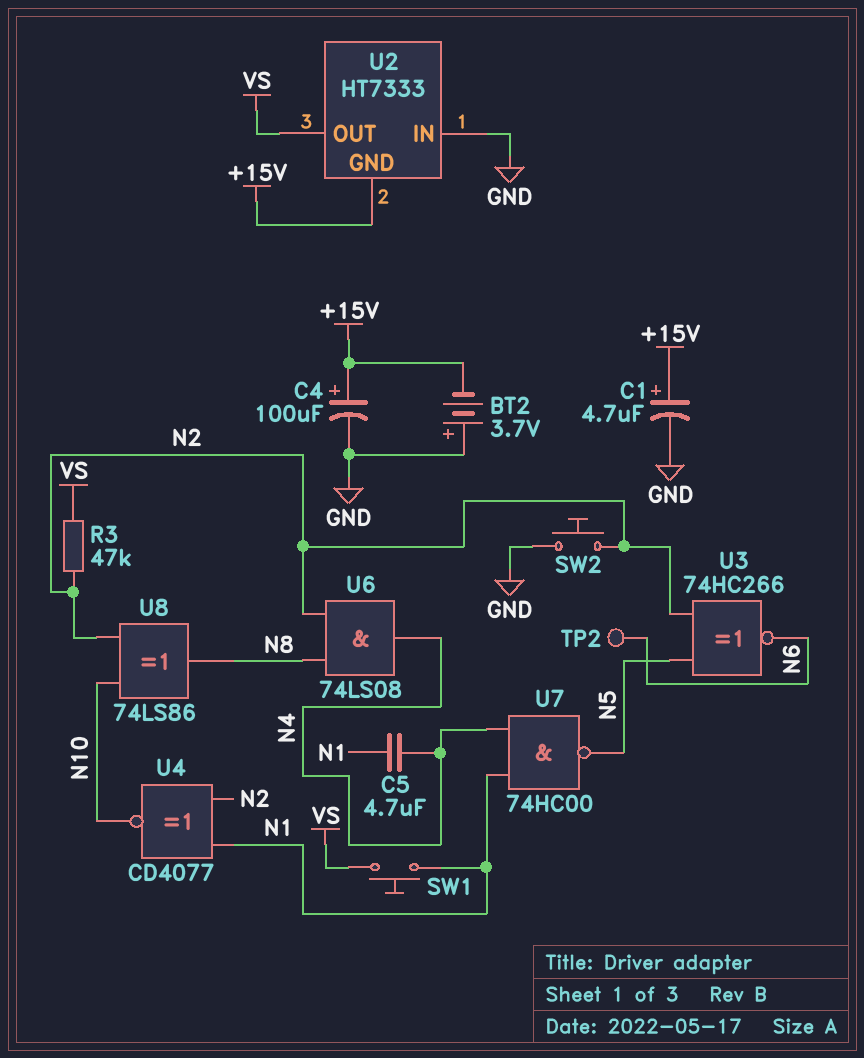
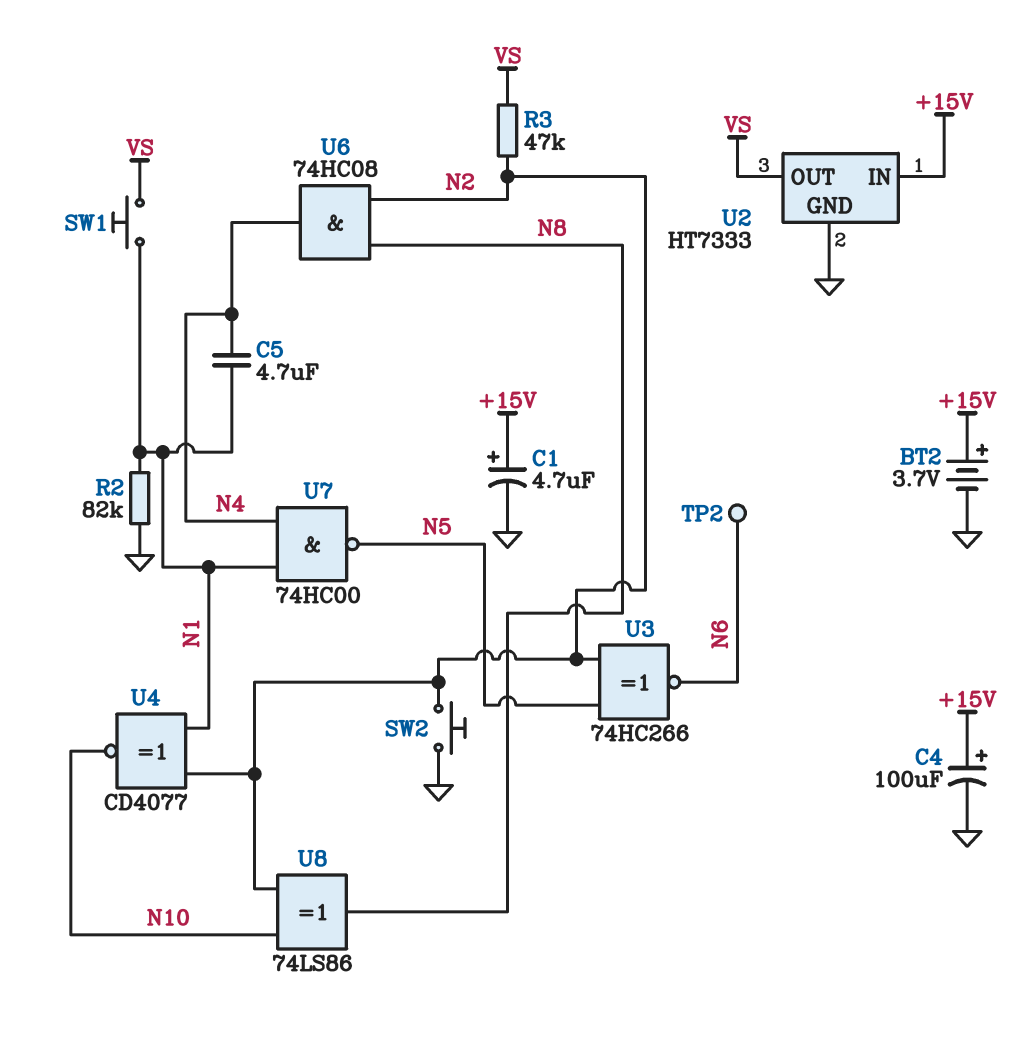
BT2: 3.7V (plus GND, minus +15V) -> 3.7V (plus +15V, minus GND)
R2: none -> 82k (GND, N1)
U2 pin GND: +15V -> GND
U2 pin IN: GND -> +15V
U6: AND 74LS08 (in N2, in N8, out N4) -> AND 74HC08 (in N2, in N8, out N4)

